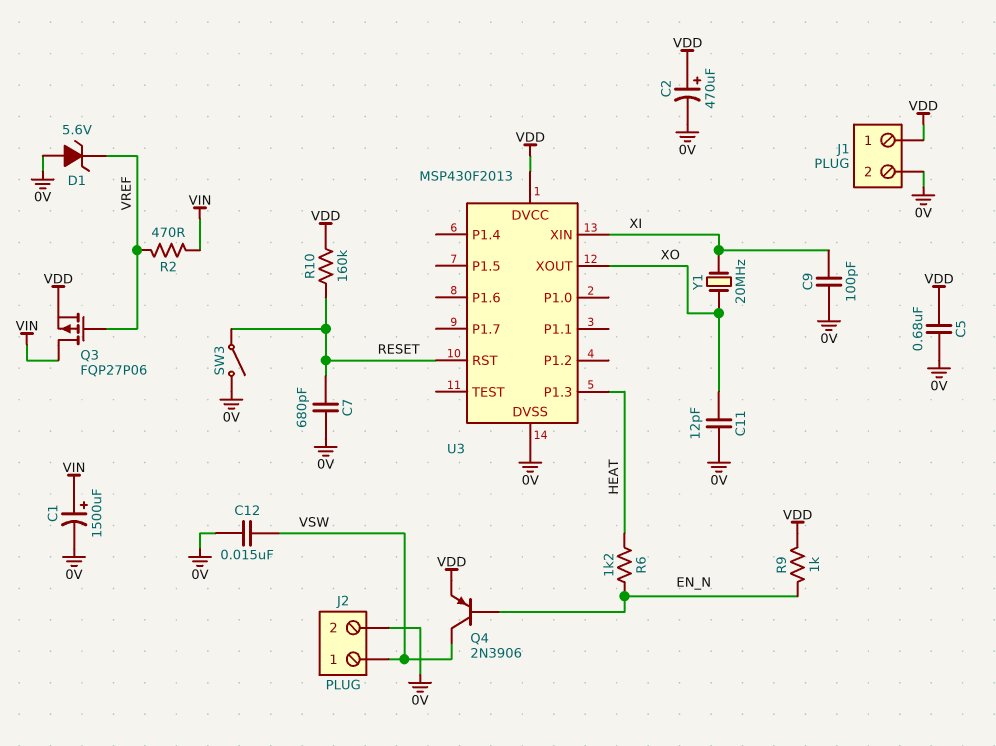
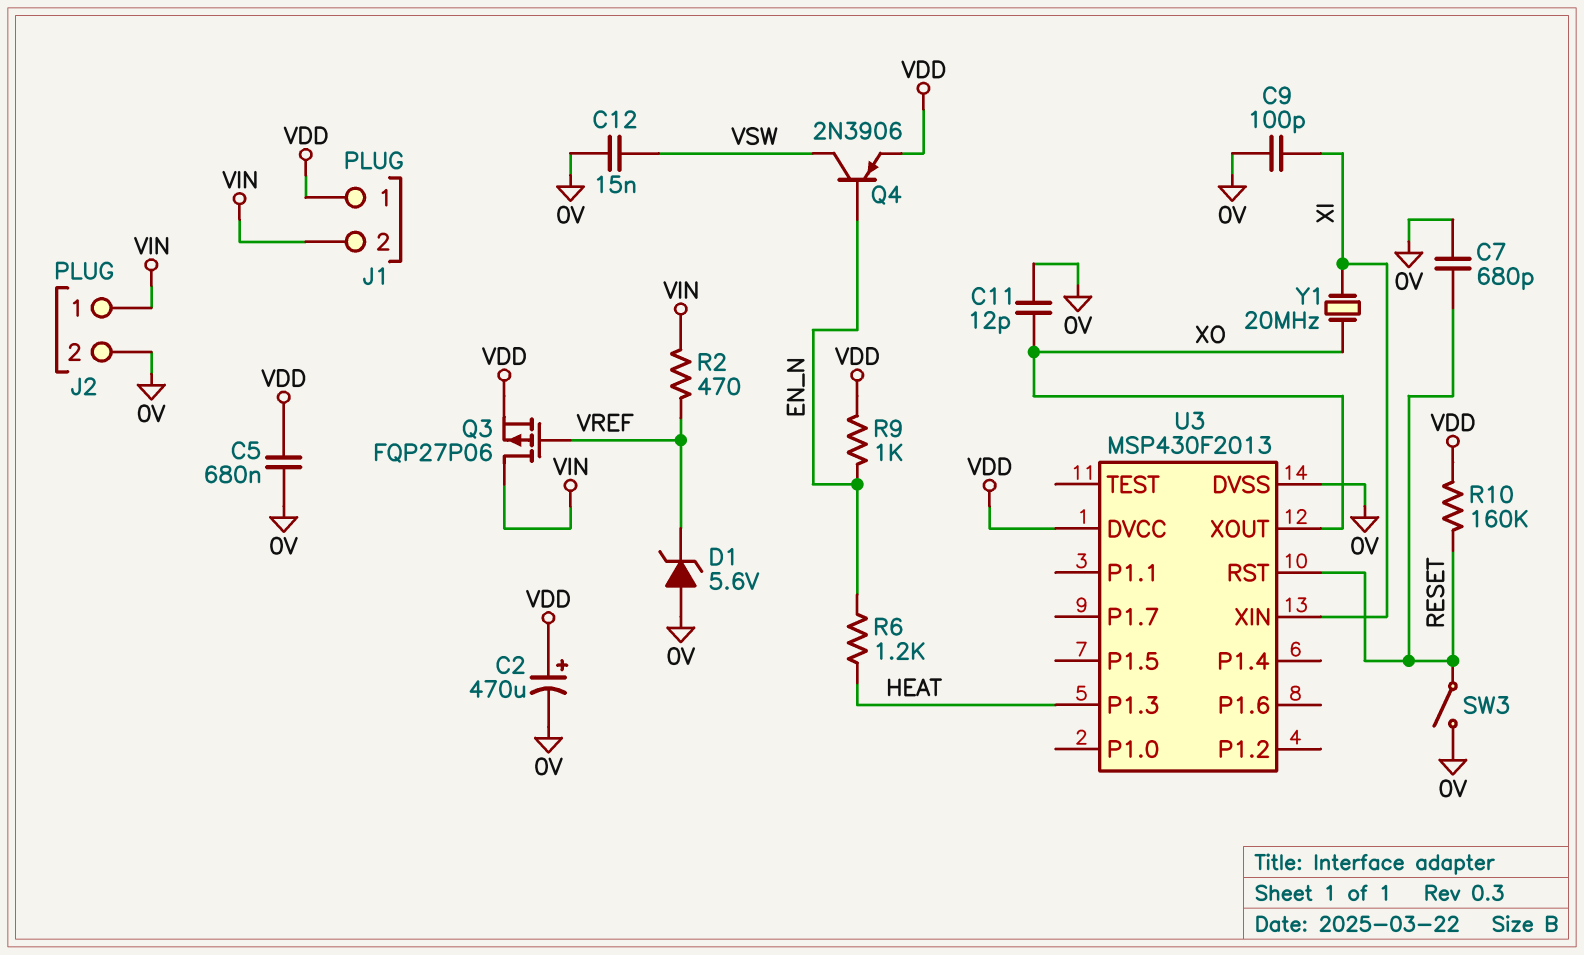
C1: 1500uF (plus VIN, minus 0V) -> none
J1 pin 2: 0V -> VIN
J2 pin 1: VSW -> VIN

